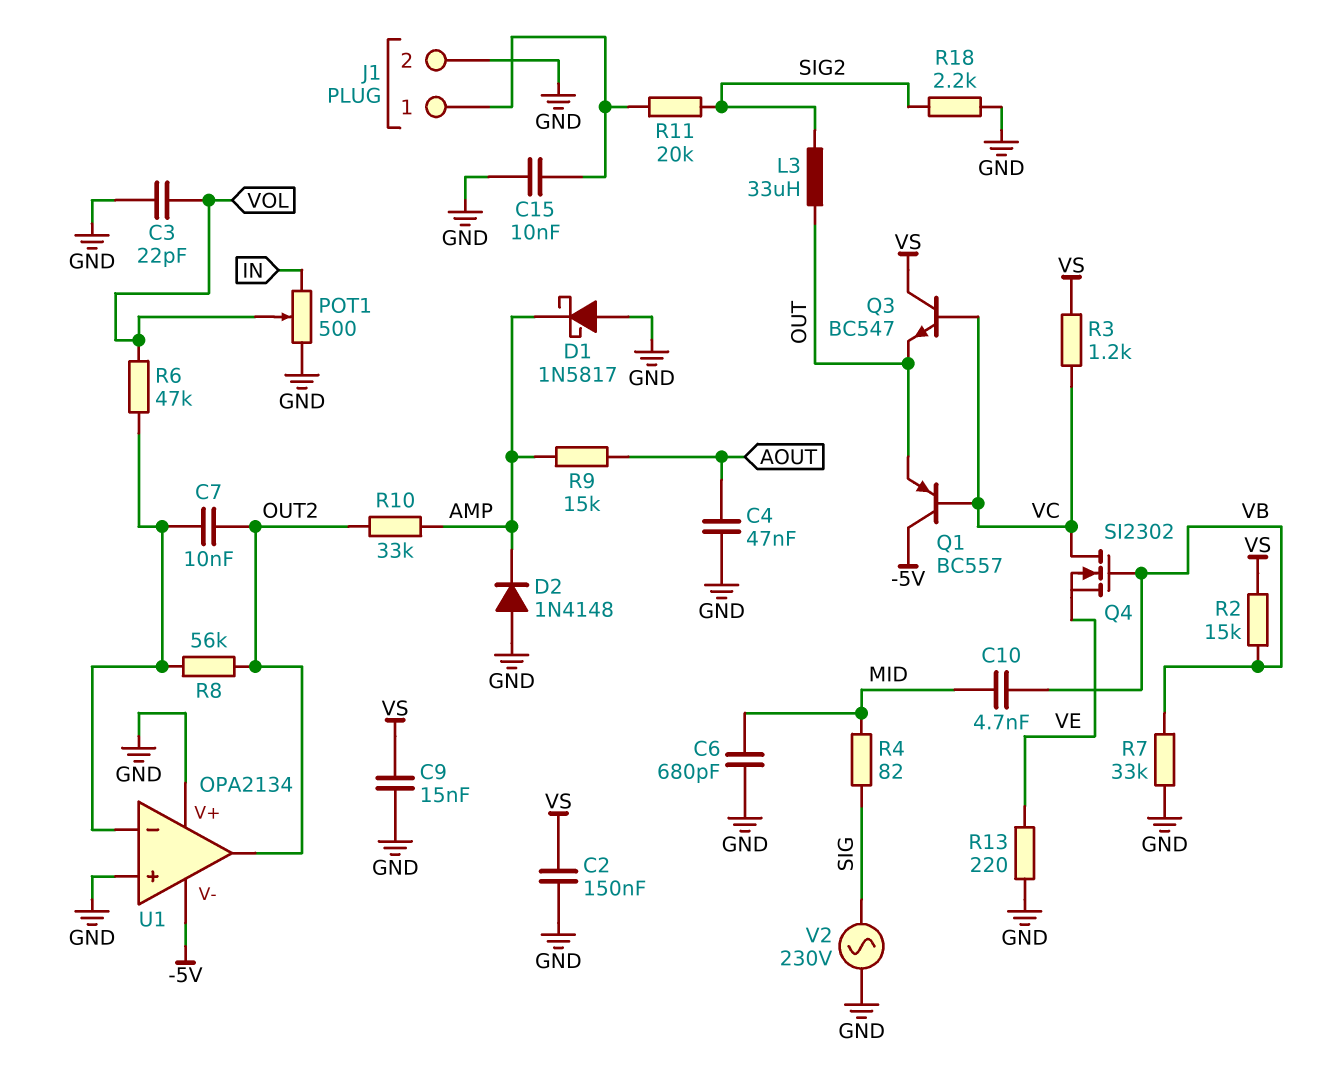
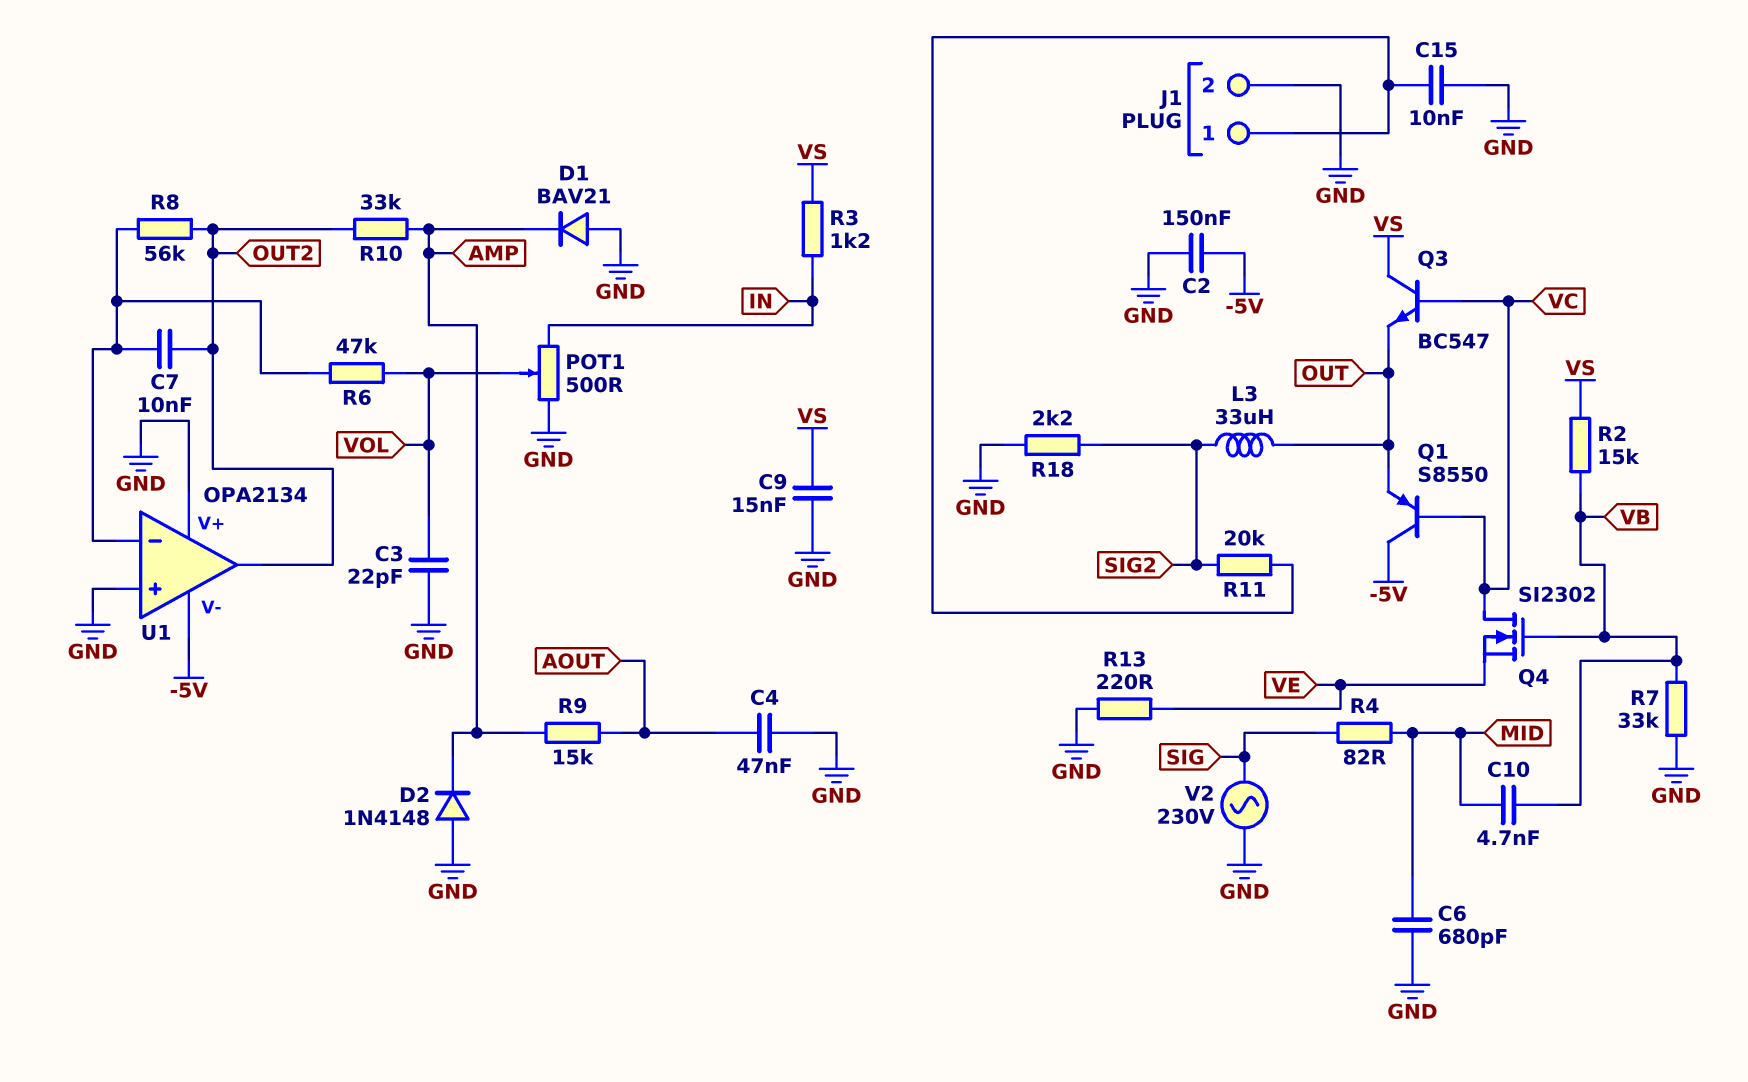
C2: 150nF (GND, VS) -> 150nF (-5V, GND)
D1: schottky 1N5817 (A GND, K AMP) -> diode BAV21 (A GND, K AMP)
Q1: PNP BC557 (B VC, C -5V, E OUT) -> PNP S8550 (B VC, C -5V, E OUT)
R3: 1.2k (VC, VS) -> 1.2k (IN, VS)

